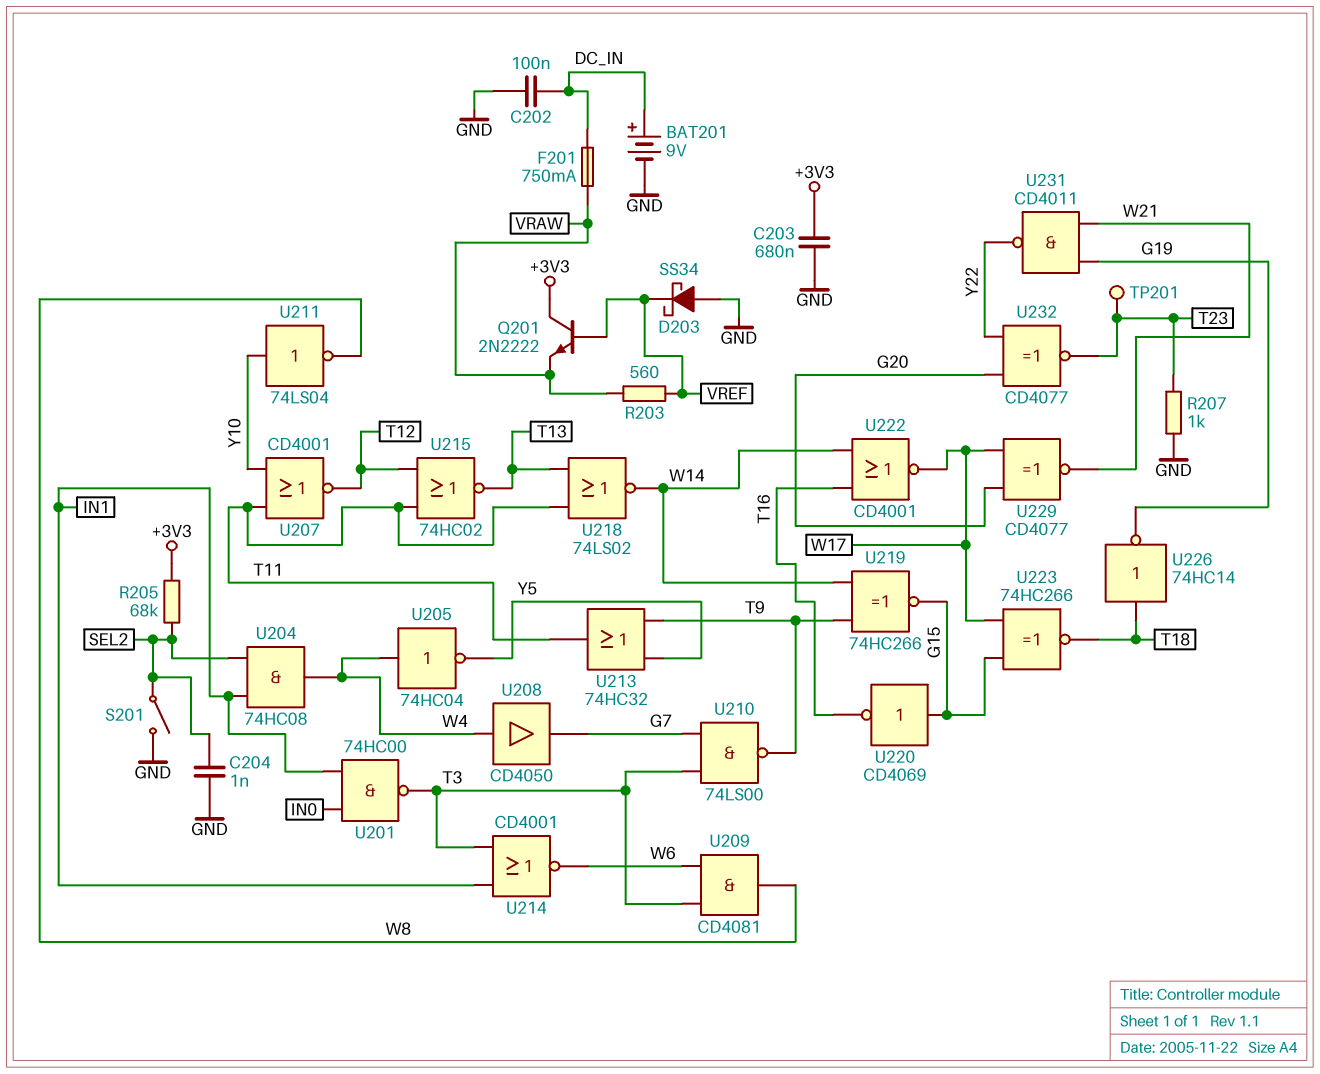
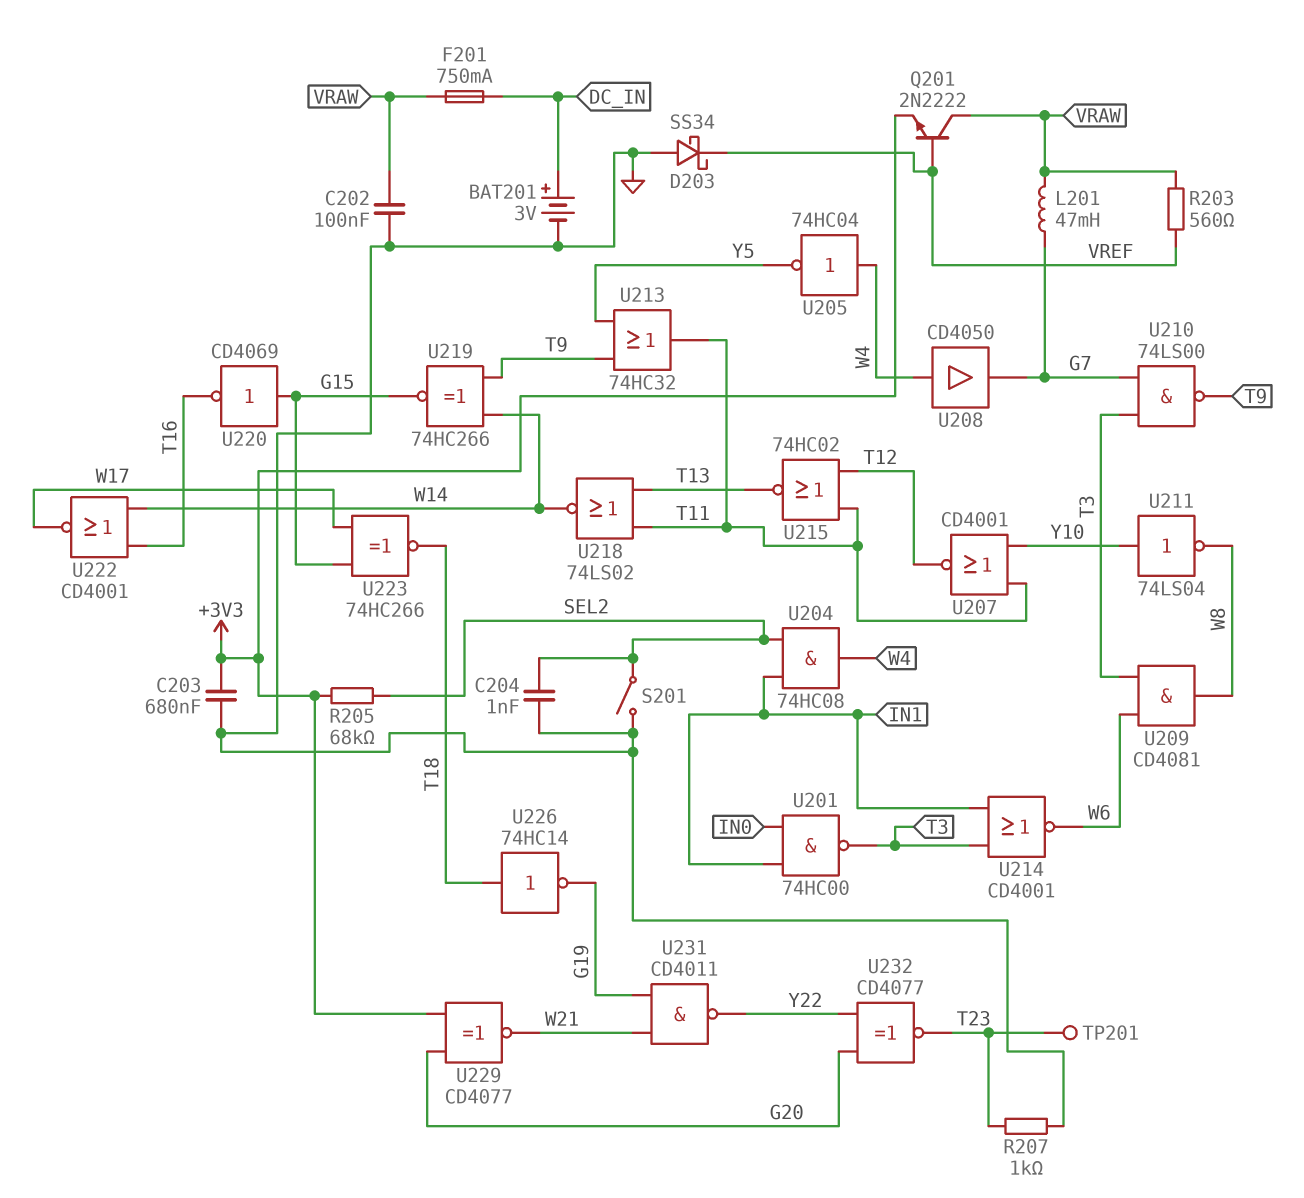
BAT201: 9V (plus DC_IN, minus GND) -> 3V (plus DC_IN, minus GND)
C202: 100nF (DC_IN, GND) -> 100nF (GND, VRAW)
L201: none -> 47mH (G7, VRAW)
Q201: NPN 2N2222 (B VREF, C +3V3, E VRAW) -> NPN 2N2222 (B VREF, C VRAW, E +3V3)
U229: XNOR CD4077 (in G20, in W17, out W21) -> XNOR CD4077 (in +3V3, in G20, out W21)

